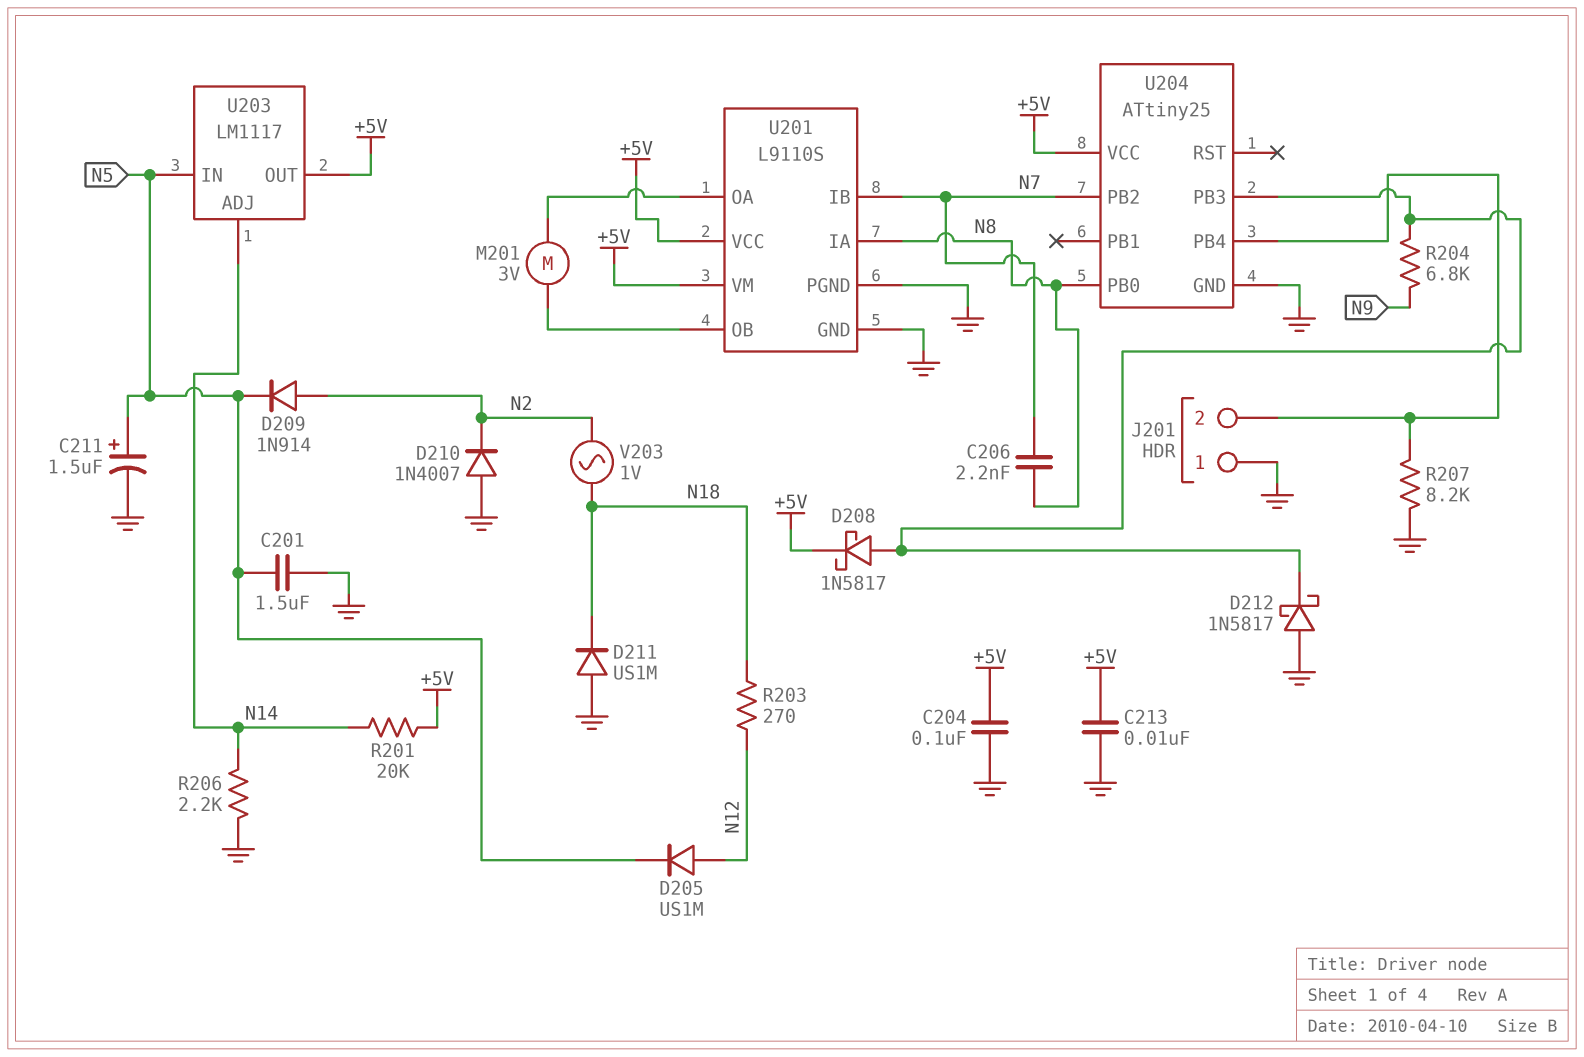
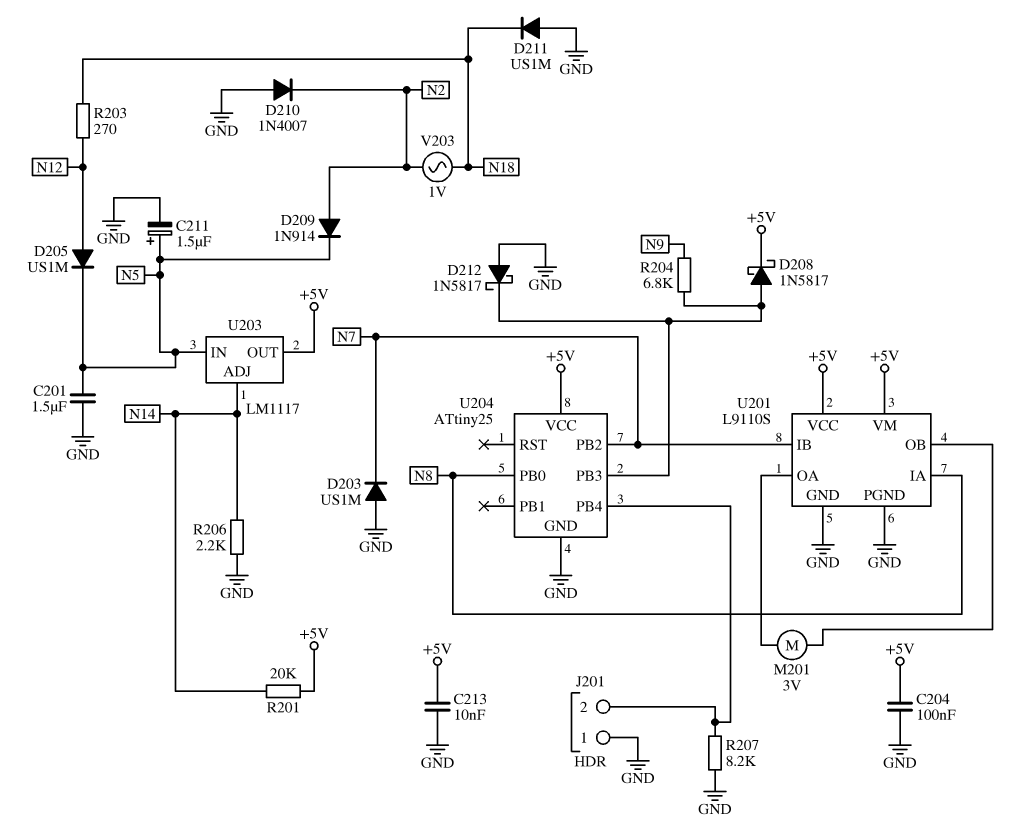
C206: 2.2nF (N7, N8) -> none
D203: none -> diode US1M (A GND, K N7)

